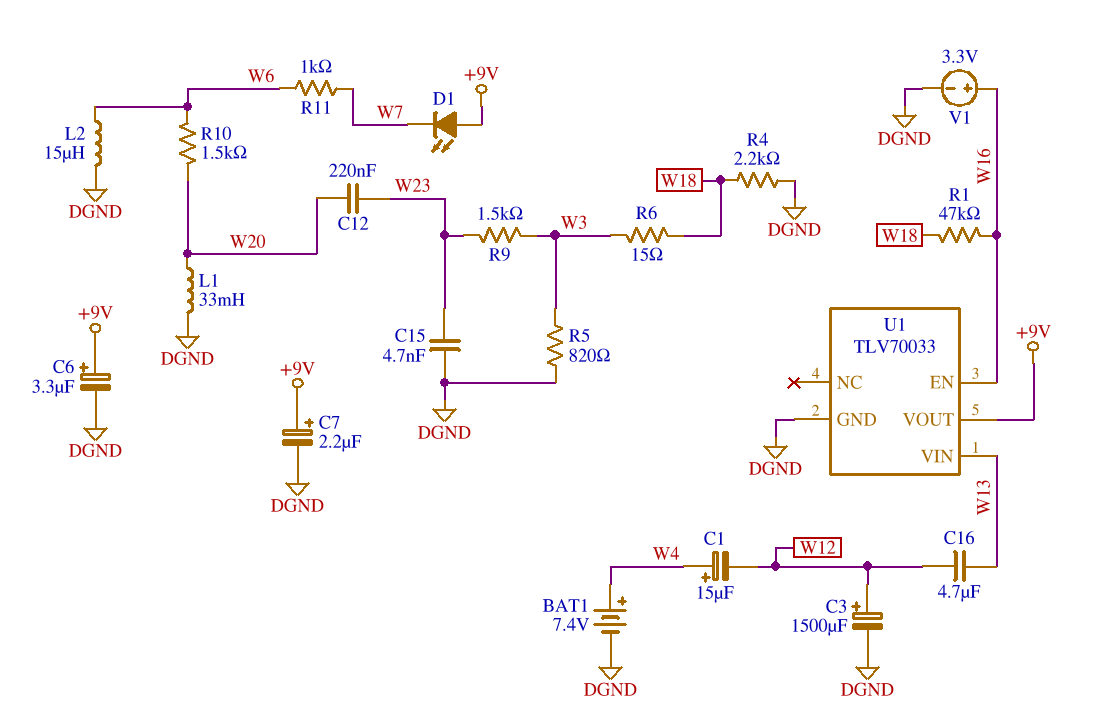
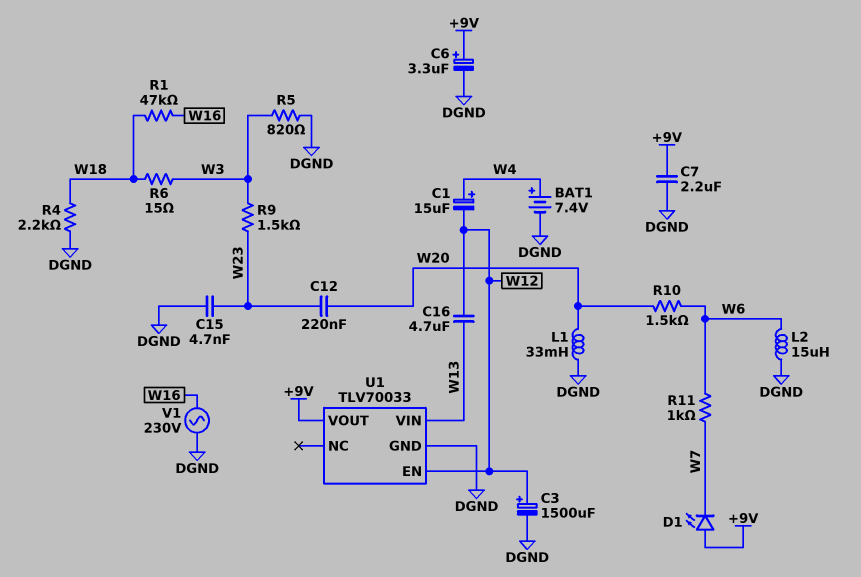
C7: 2.2uF (plus +9V, minus DGND) -> 2.2uF (+9V, DGND)
U1 pin EN: W16 -> W12
V1: 3.3V (plus W16, minus DGND) -> AC 230V (DGND, W16)

